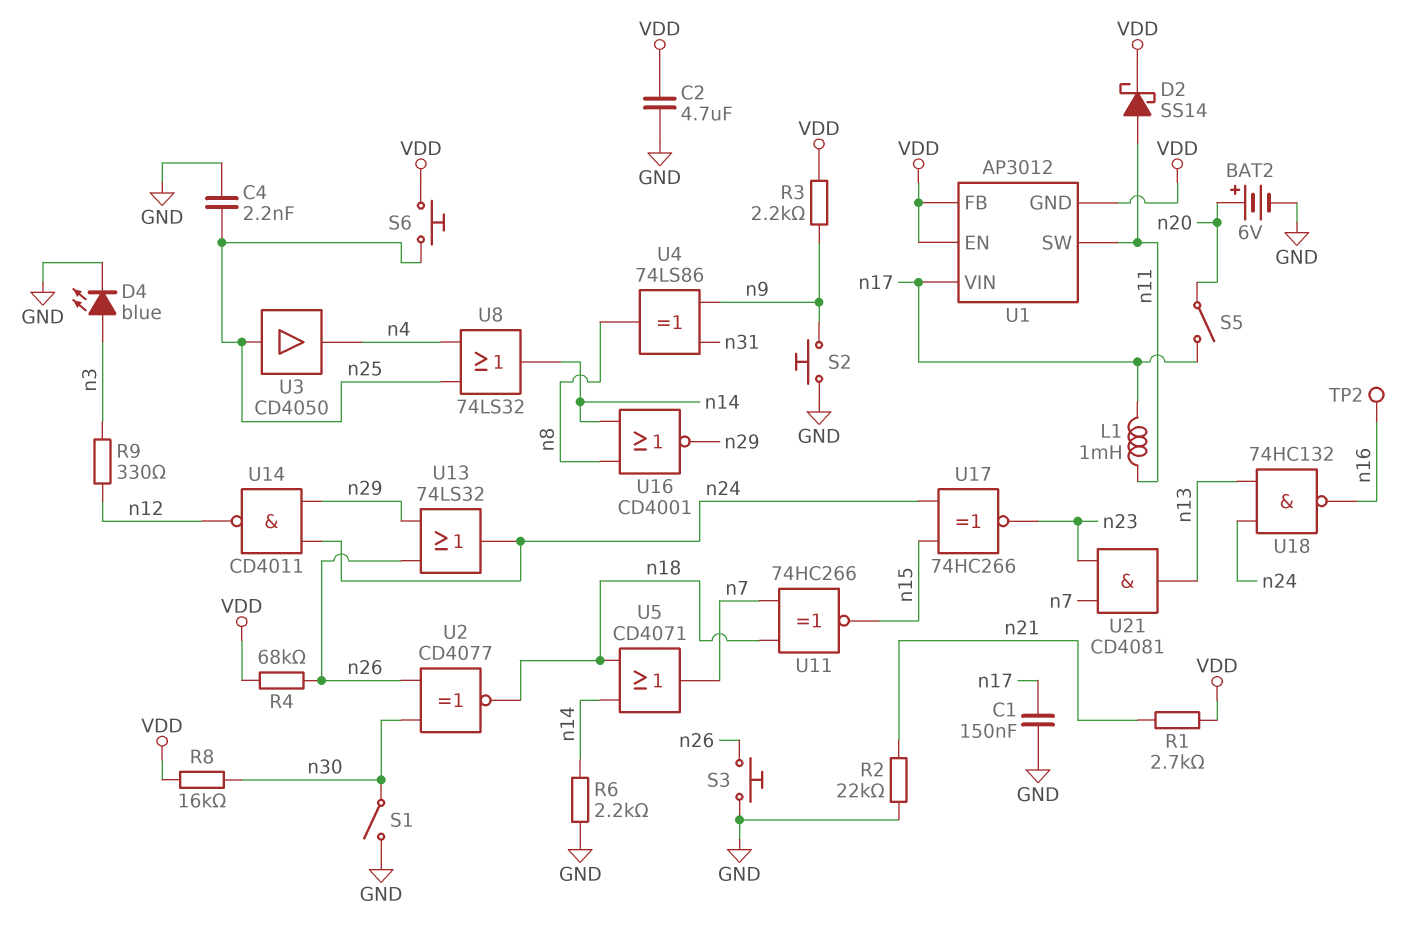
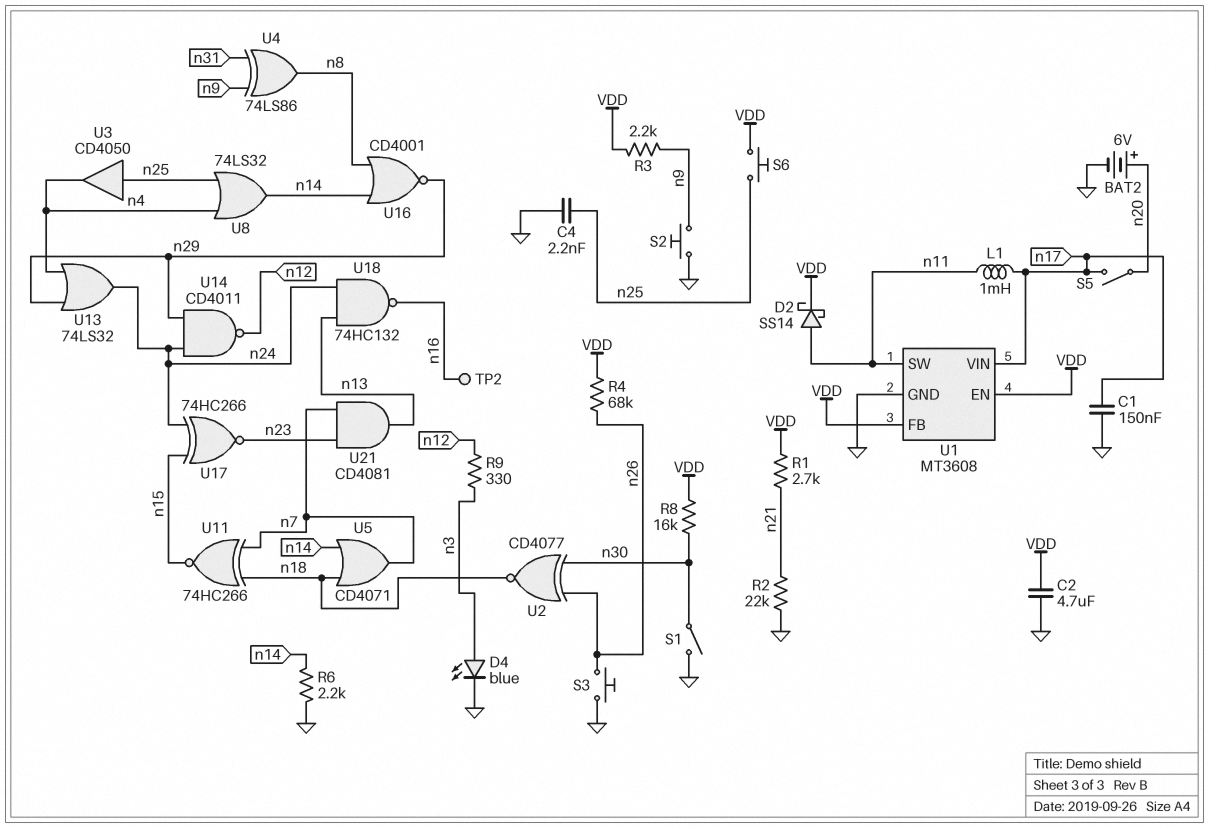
U1: AP3012 -> MT3608
U1 pin GND: VDD -> GND
U13: OR 74LS32 (in n26, in n29, out n24) -> OR 74LS32 (in n4, in n29, out n24)

